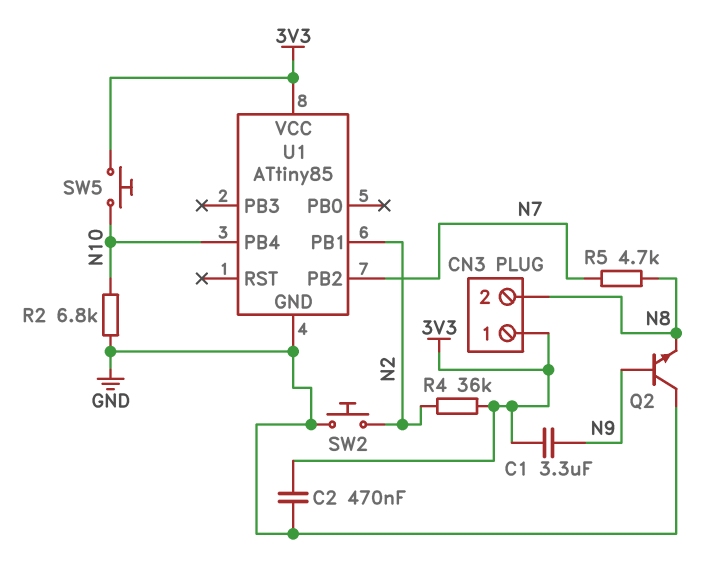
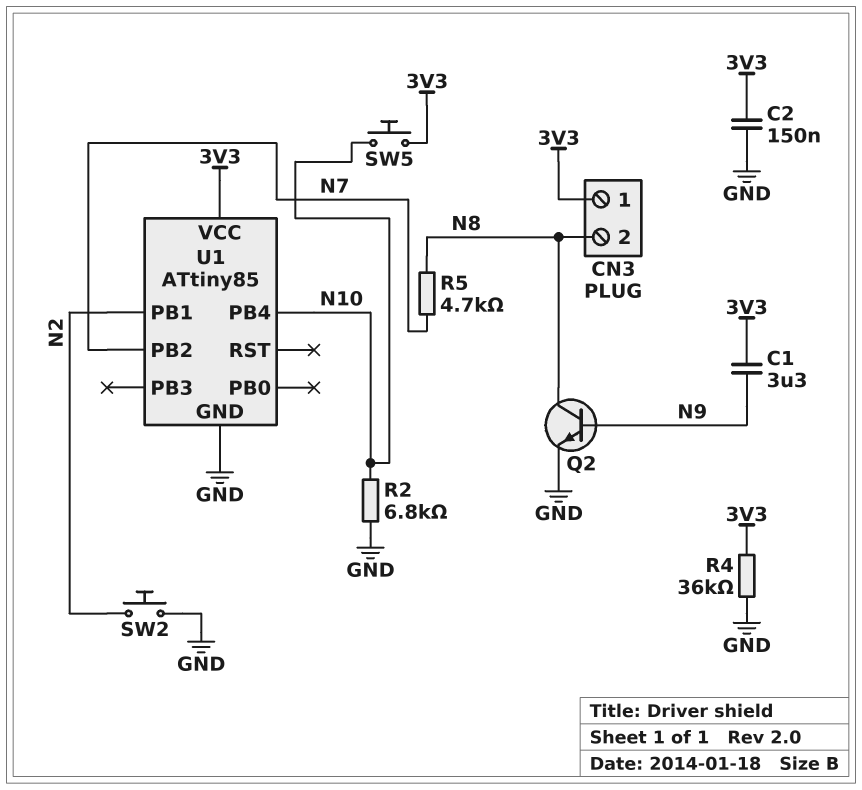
C2: 470nF (3V3, GND) -> 150nF (3V3, GND)
Q2: NPN (B N9, C GND, E N8) -> NPN (B N9, C N8, E GND)
R4: 36k (3V3, N2) -> 36k (3V3, GND)

